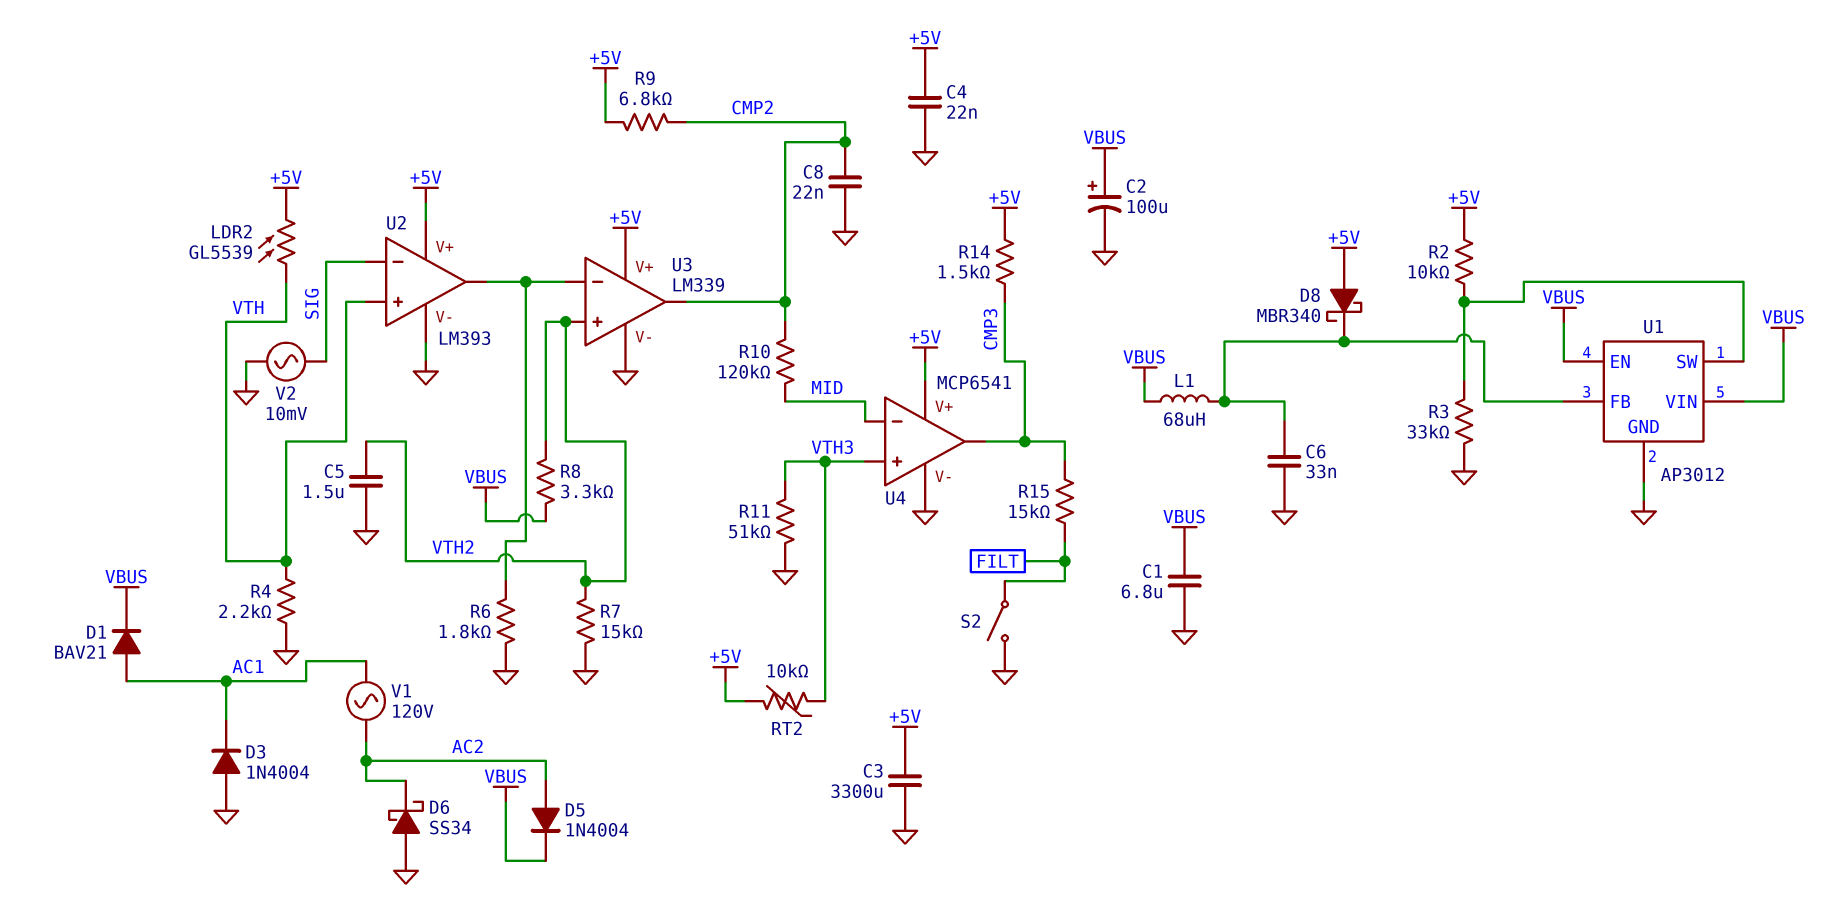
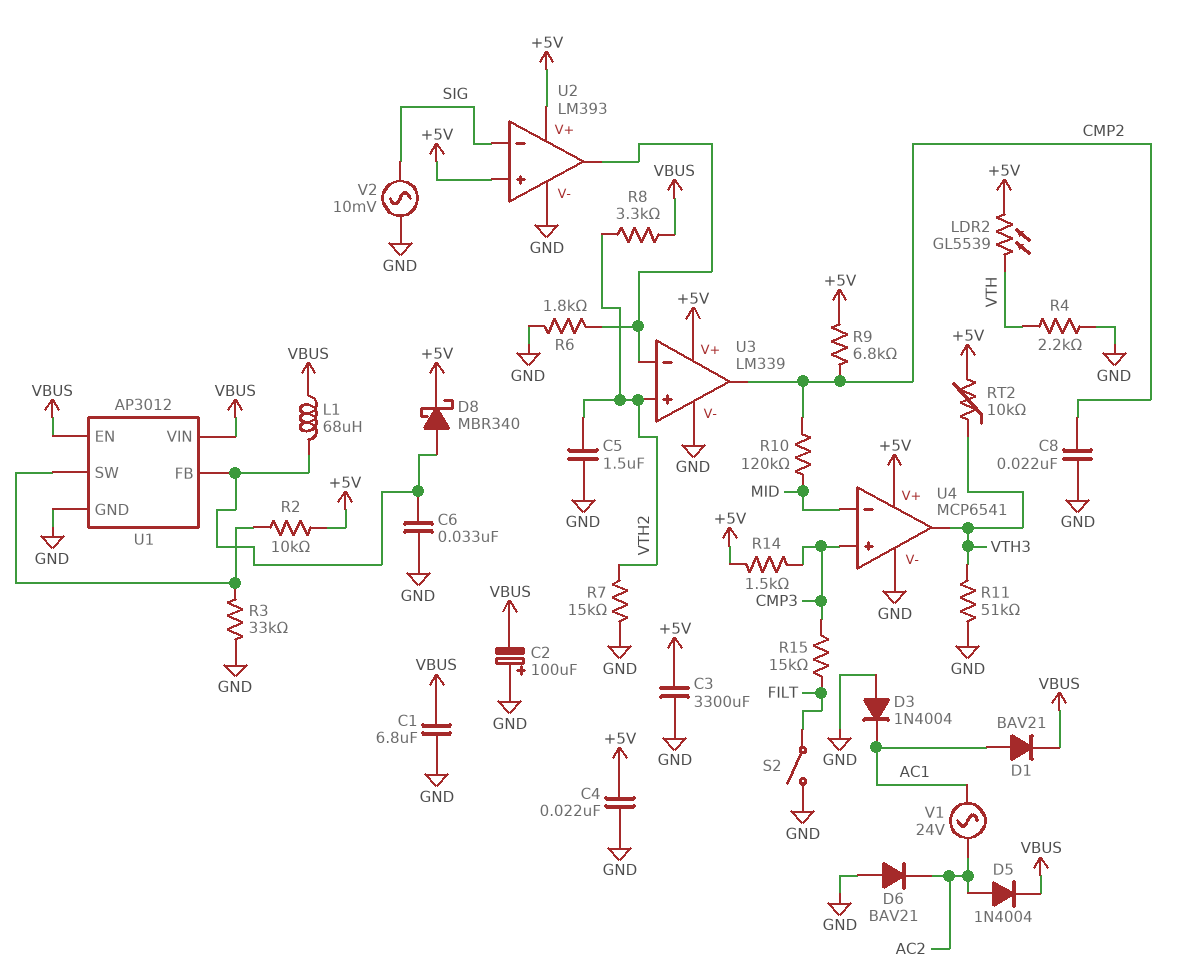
C2: 100uF (plus VBUS, minus GND) -> 100uF (plus GND, minus VBUS)
D6: schottky SS34 (A GND, K AC2) -> diode BAV21 (A GND, K AC2)
D8: schottky MBR340 (A +5V, K U1/FB) -> schottky MBR340 (A U1/FB, K +5V)
U2 pin in+: VTH -> +5V
U4 pin in+: VTH3 -> CMP3
U4 pin out: CMP3 -> VTH3
V1: AC 120V (AC1, AC2) -> AC 24V (AC1, AC2)

